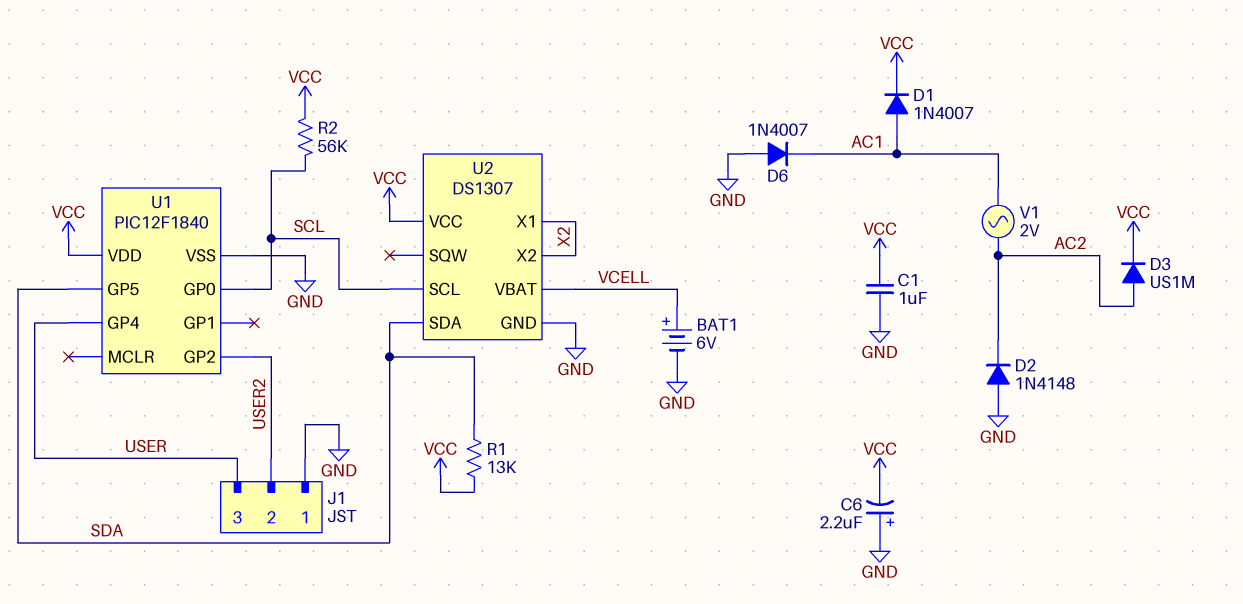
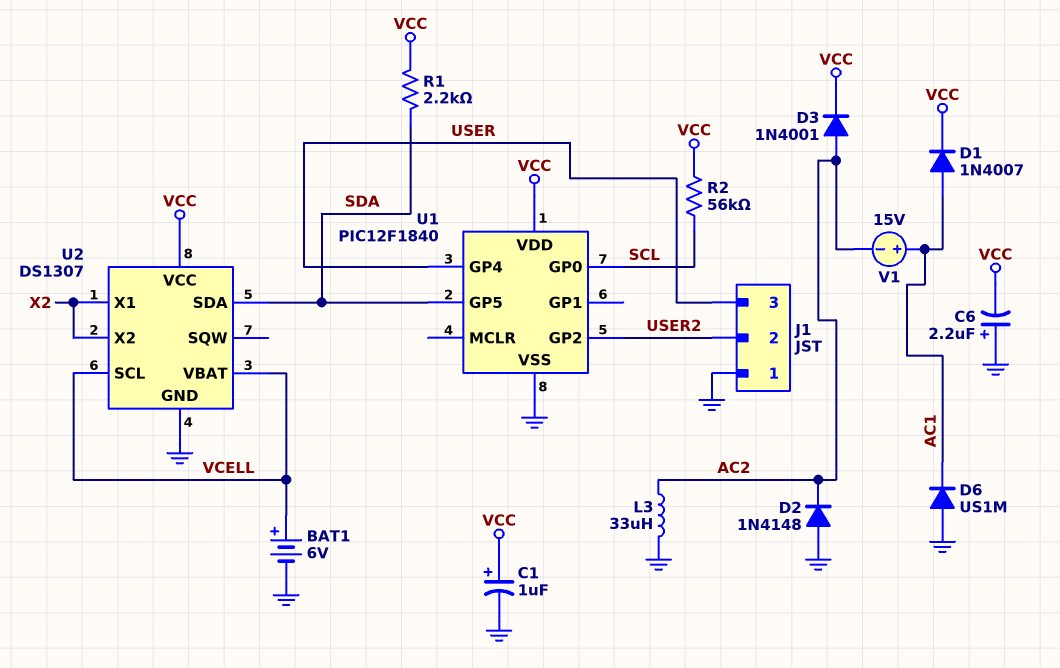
C1: 1uF (GND, VCC) -> 1uF (plus VCC, minus GND)
D3: diode US1M (A AC2, K VCC) -> diode 1N4001 (A AC2, K VCC)
D6: diode 1N4007 (A GND, K AC1) -> diode US1M (A GND, K AC1)
L3: none -> 33uH (AC2, GND)
R1: 13k (SDA, VCC) -> 2.2k (SDA, VCC)
U2 pin SCL: SCL -> VCELL
V1: AC 2V (AC1, AC2) -> 15V (plus AC1, minus AC2)

